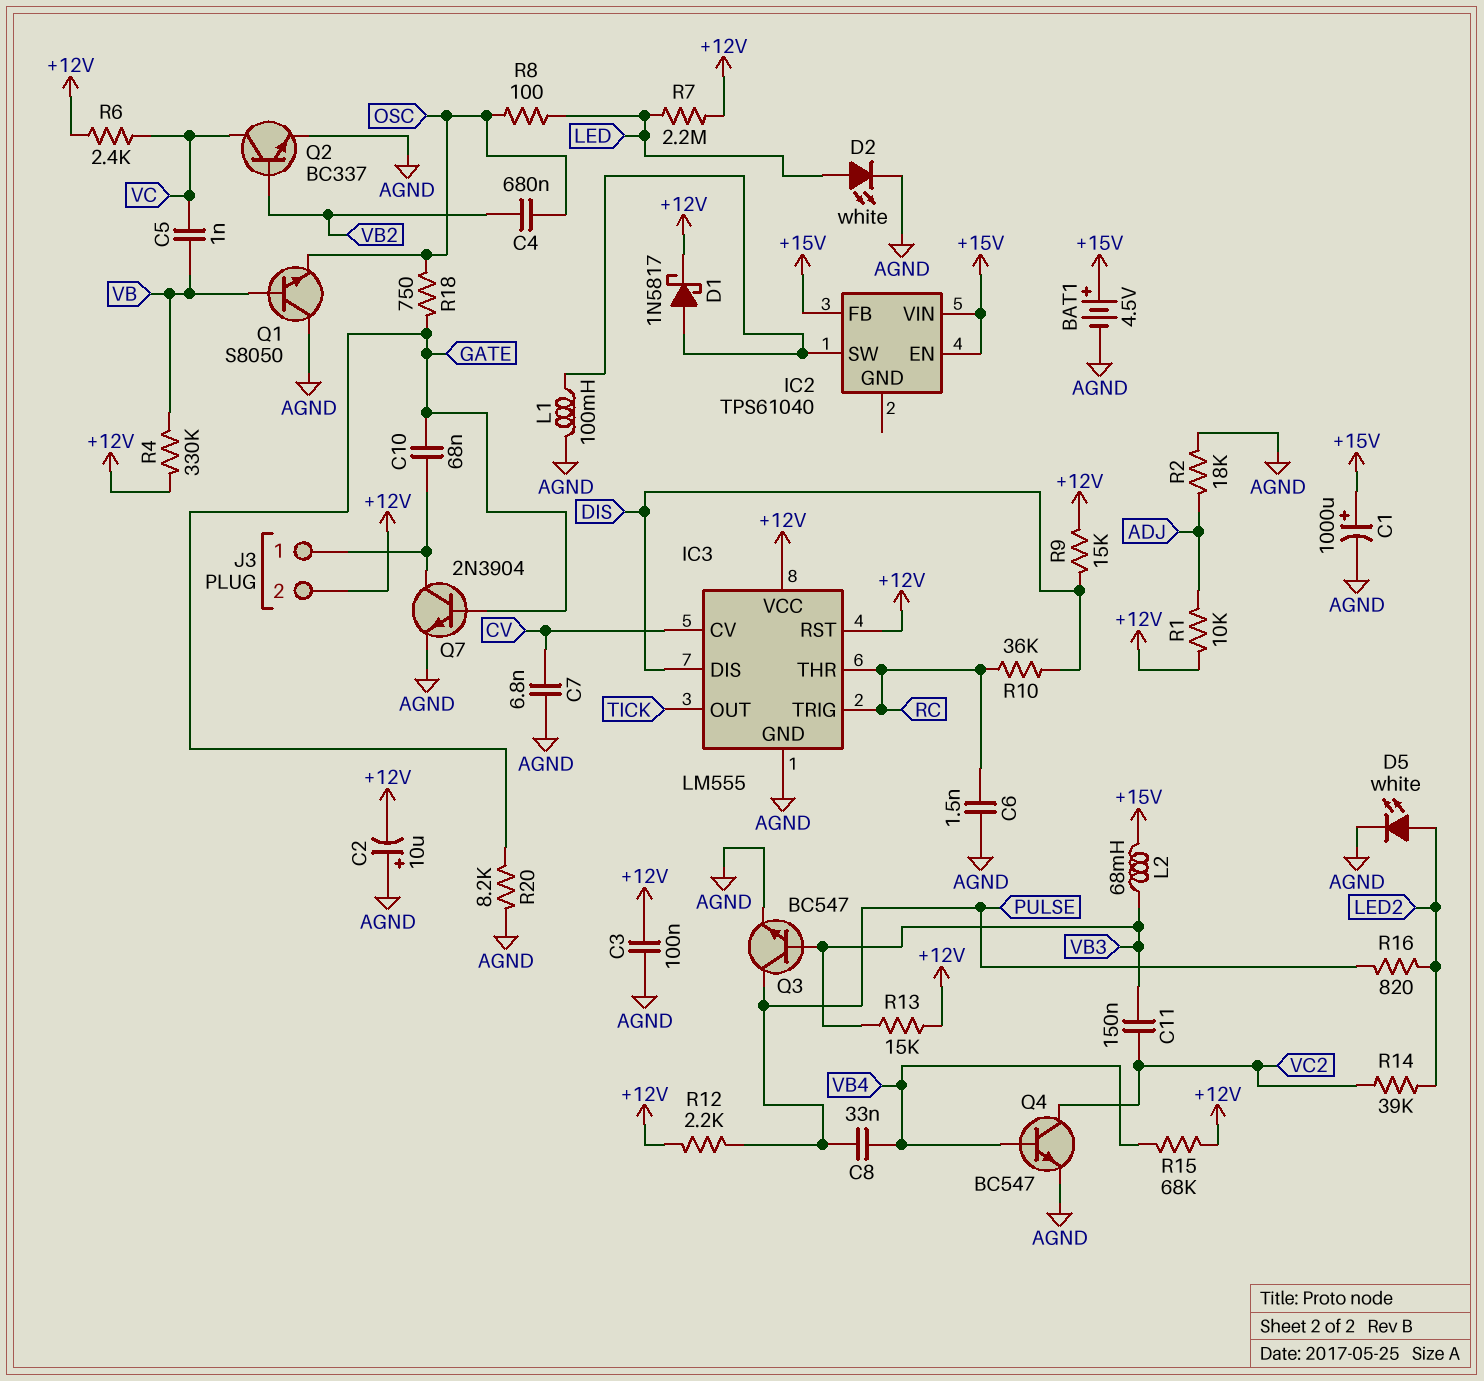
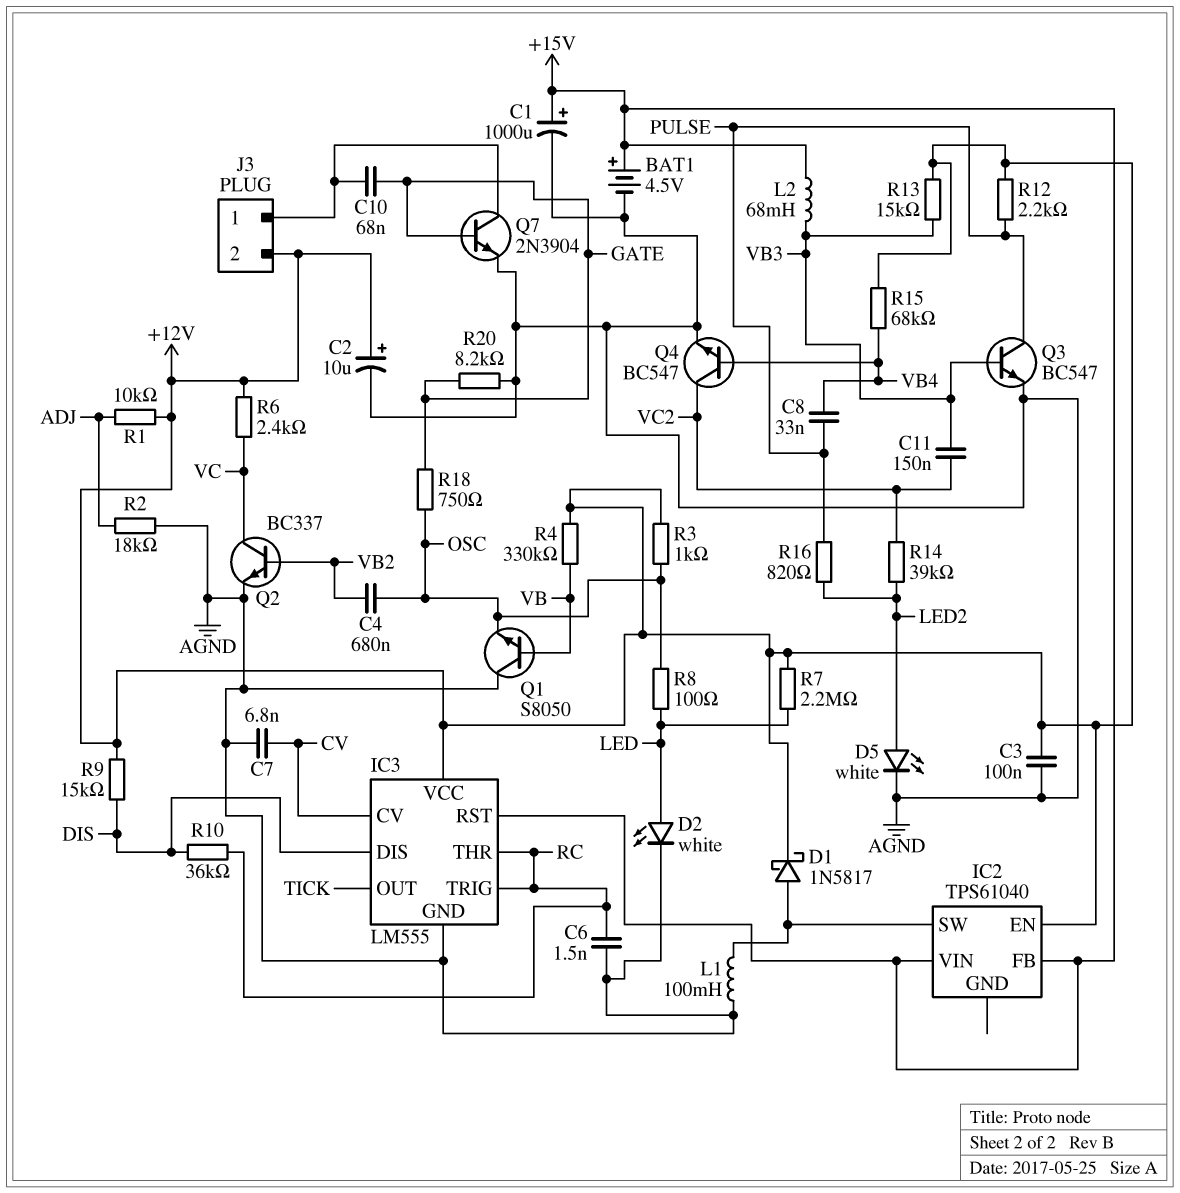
C2: 10uF (plus AGND, minus +12V) -> 10uF (plus +12V, minus AGND)
C5: 1nF (VB, VC) -> none
IC2 pin EN: +15V -> +12V
IC3 pin RST: +12V -> +15V
R3: none -> 1k (+12V, OSC)

